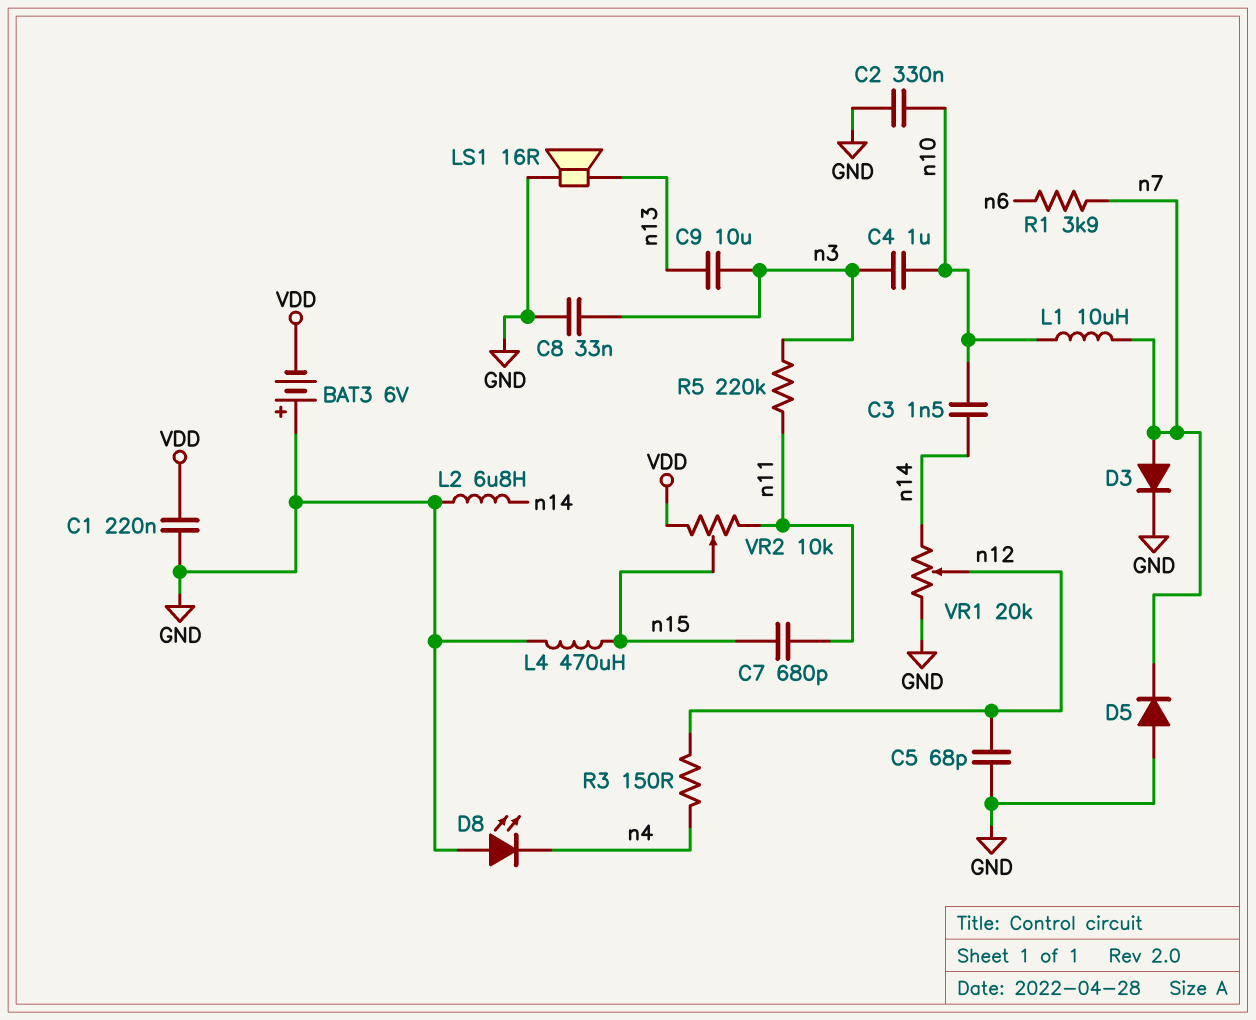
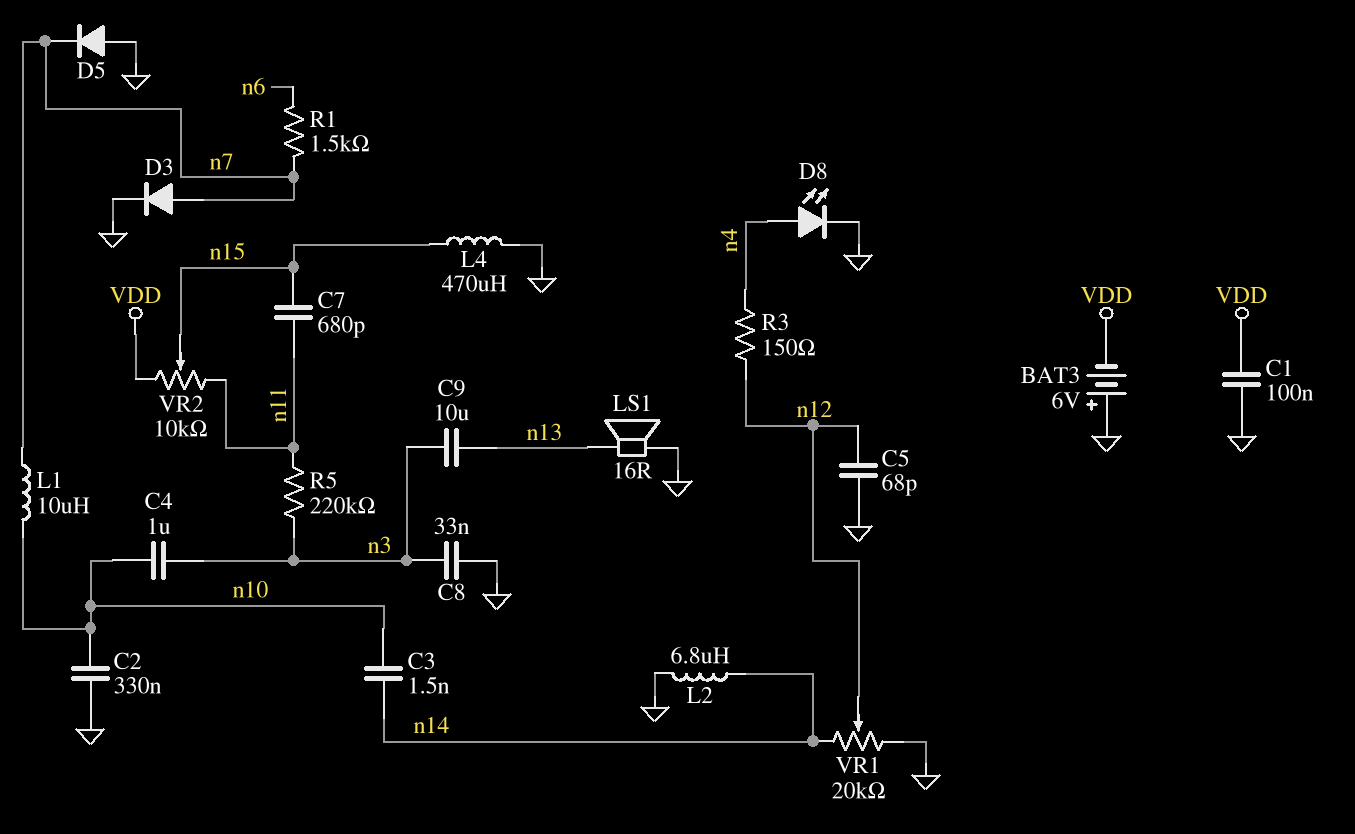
C1: 220nF (GND, VDD) -> 100nF (GND, VDD)
D8: LED (A GND, K n4) -> LED (A n4, K GND)
R1: 3.9k (n6, n7) -> 1.5k (n6, n7)

